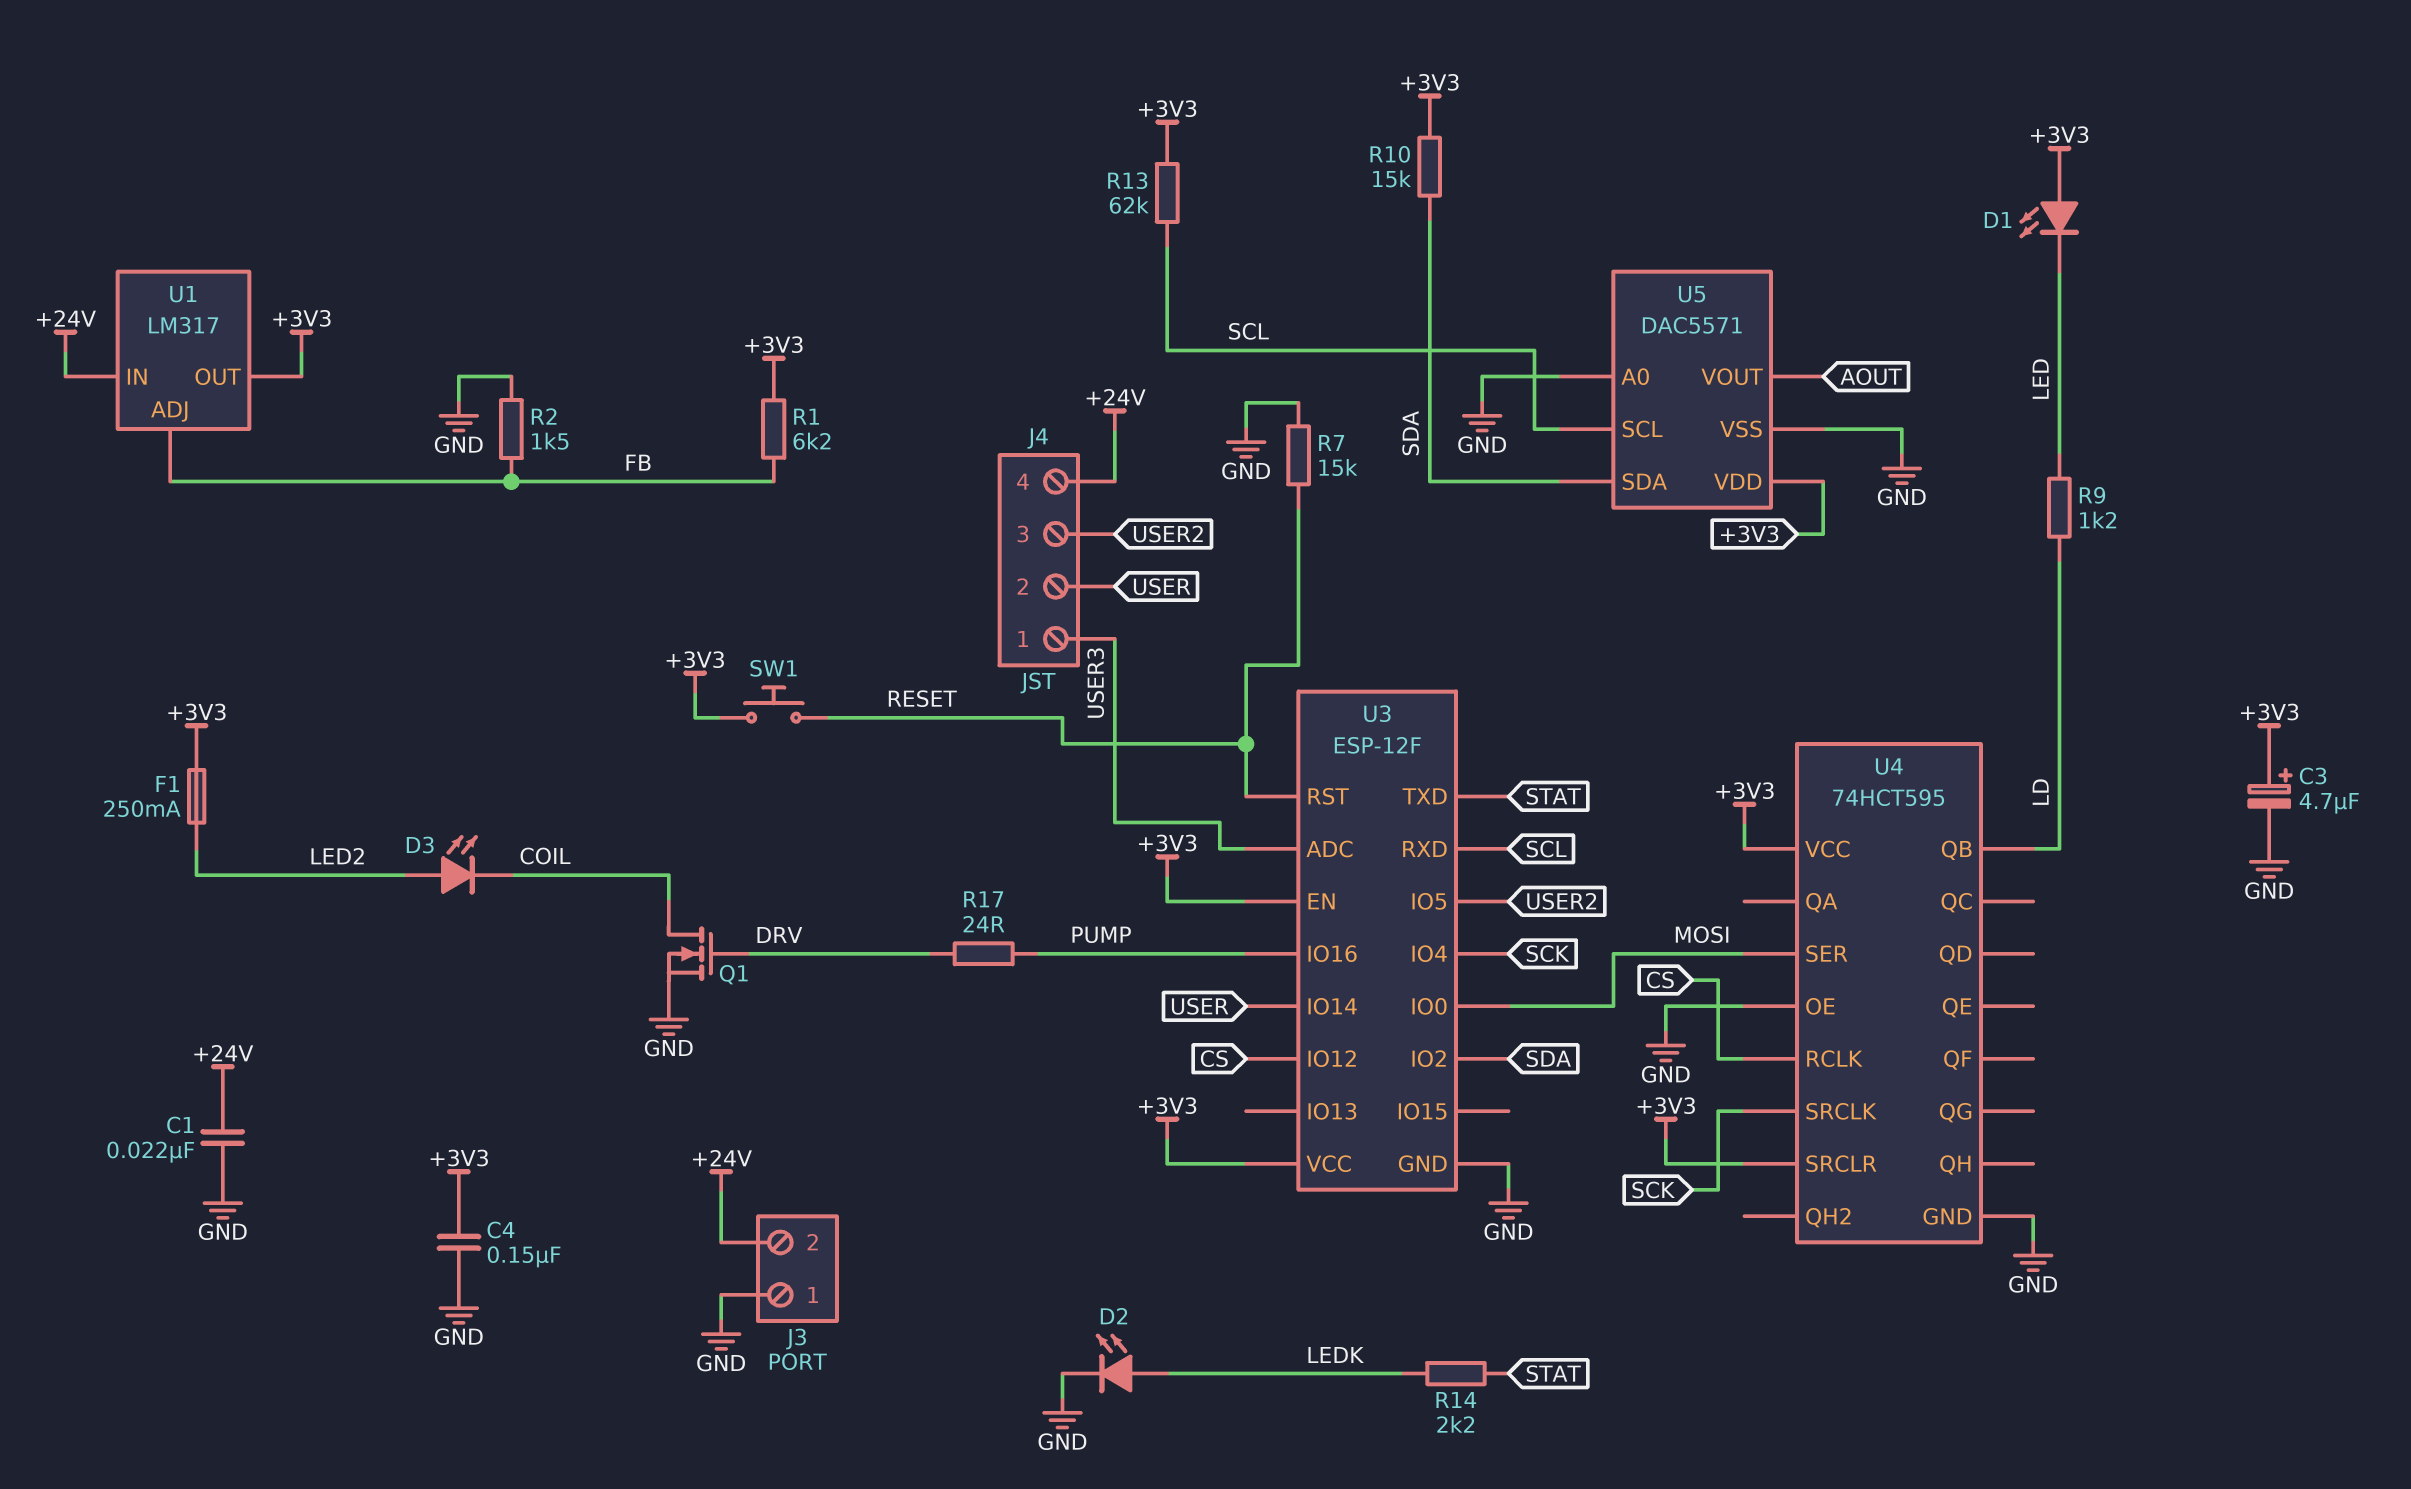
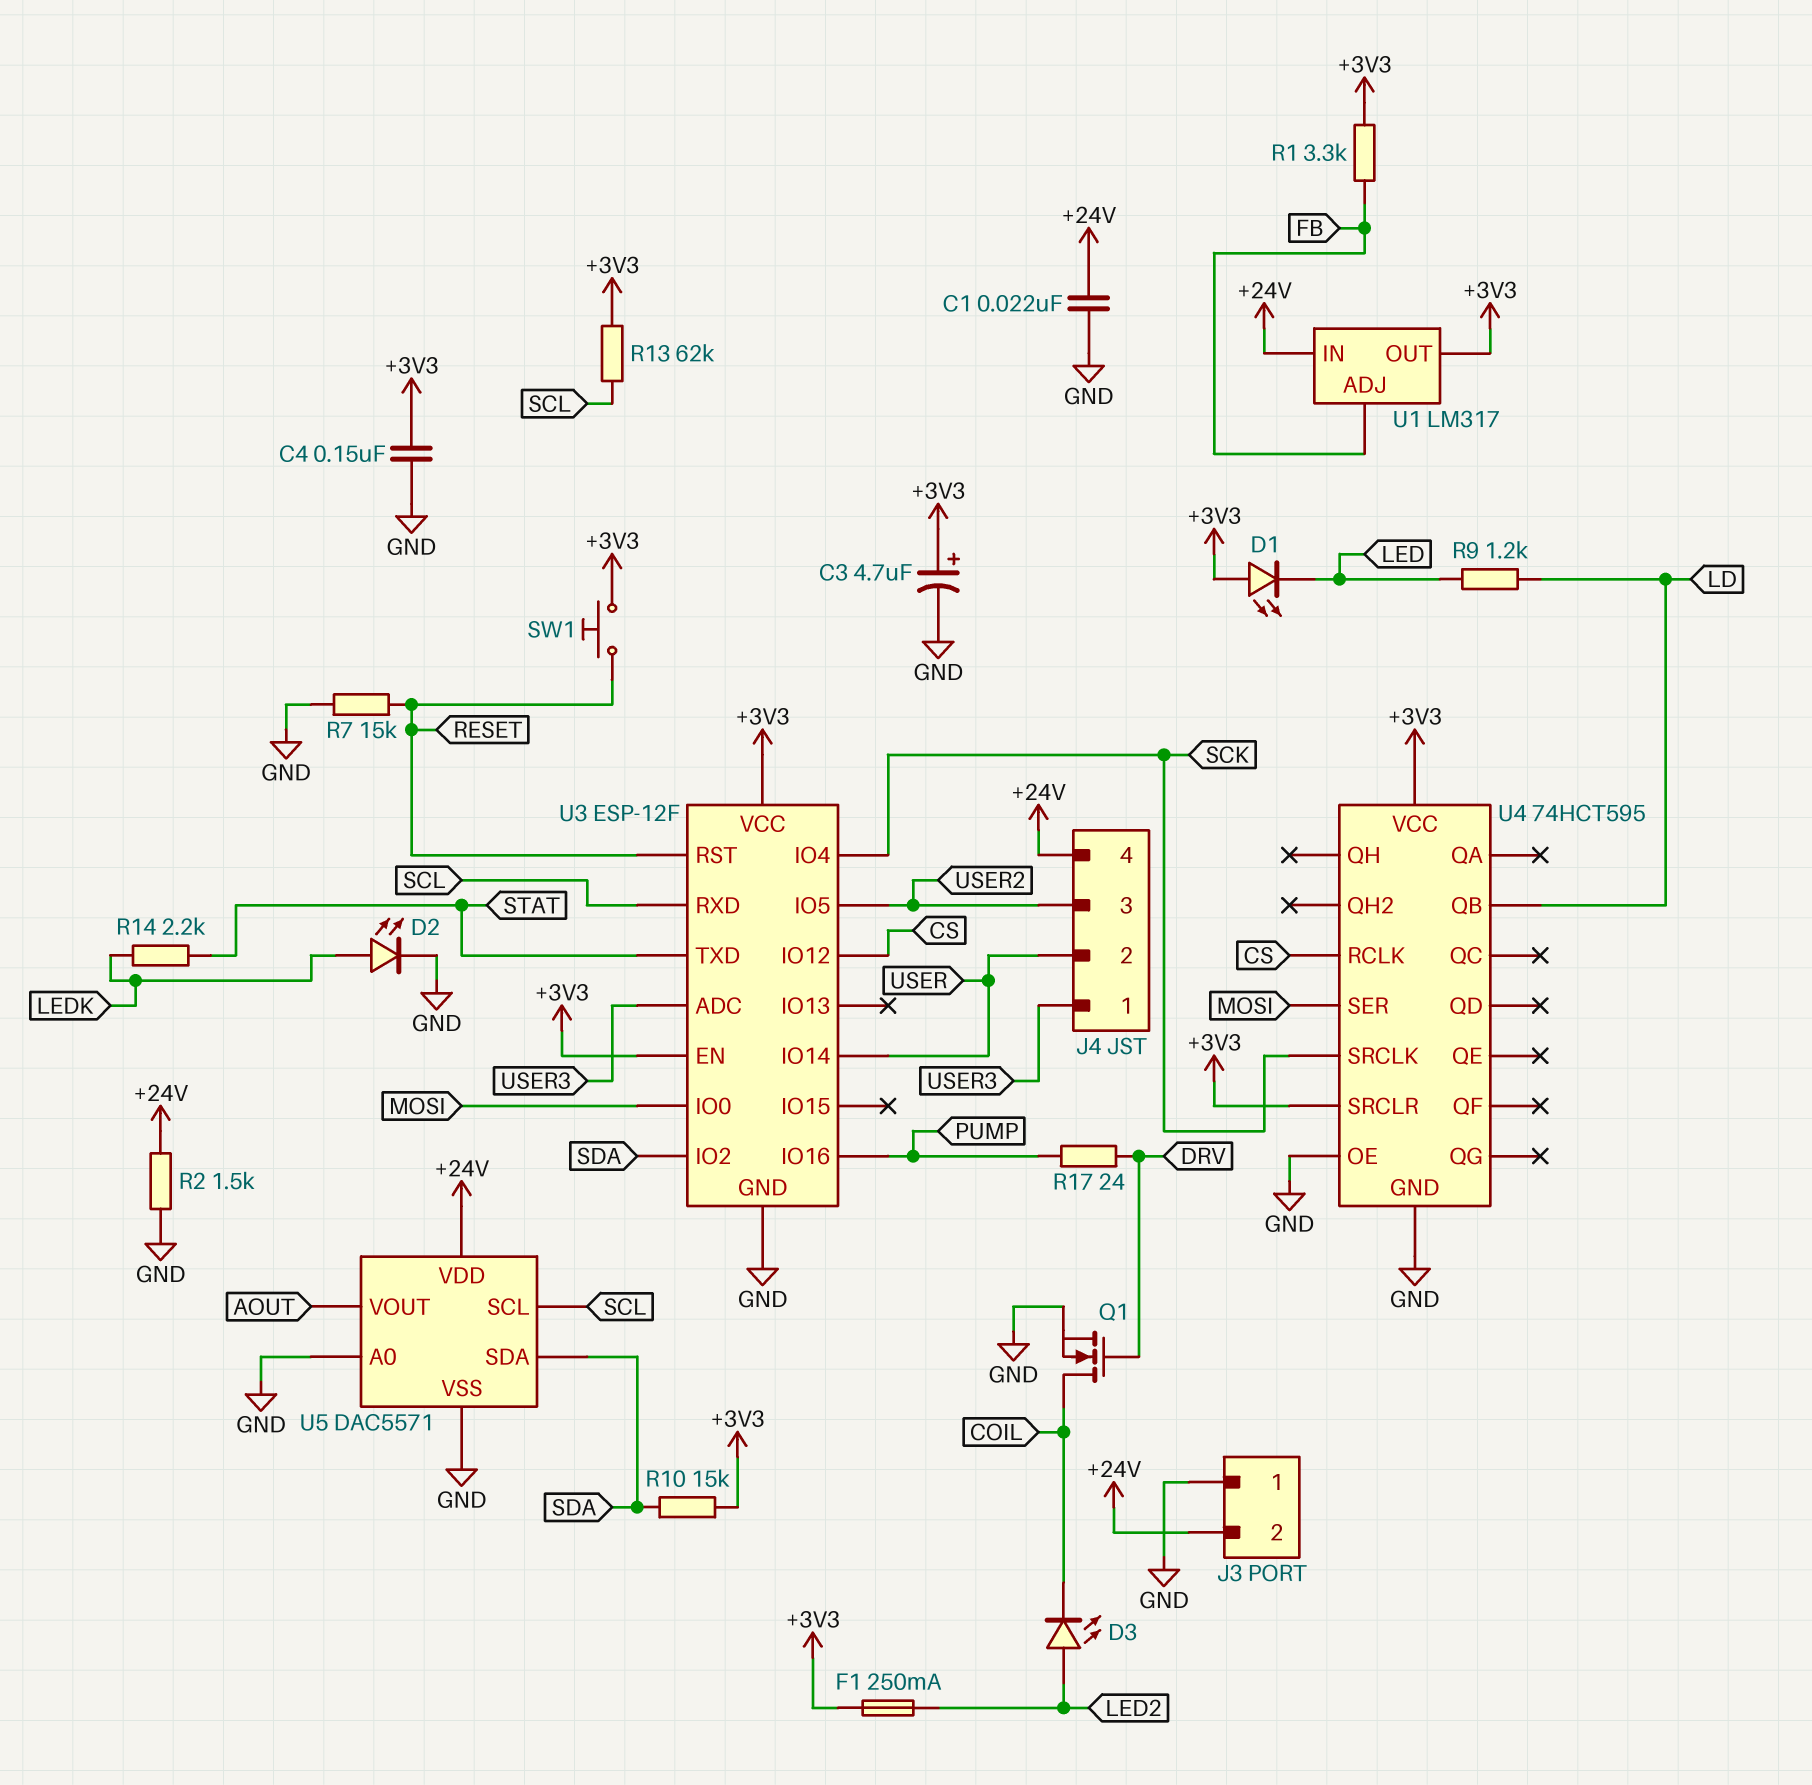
R1: 6.2k (+3V3, FB) -> 3.3k (+3V3, FB)
R2: 1.5k (FB, GND) -> 1.5k (+24V, GND)
U5 pin VDD: +3V3 -> +24V

